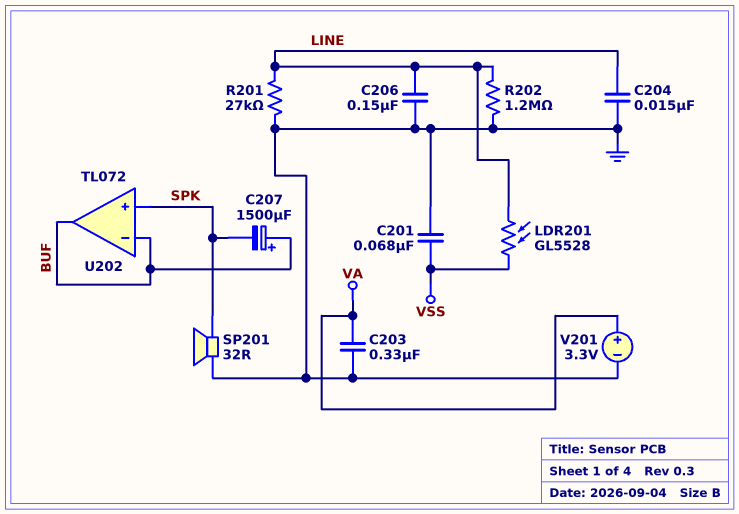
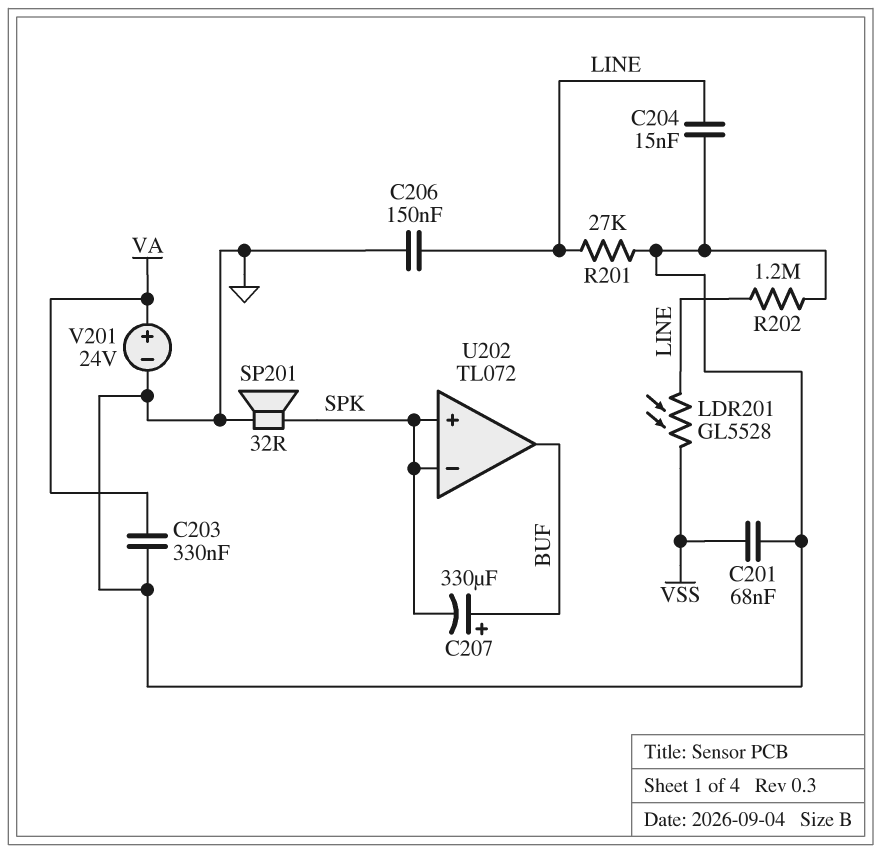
C207: 1500uF (plus BUF, minus SPK) -> 330uF (plus BUF, minus SPK)
U202 pin in-: BUF -> SPK
V201: 3.3V (plus VA, minus GND) -> 24V (plus VA, minus GND)

